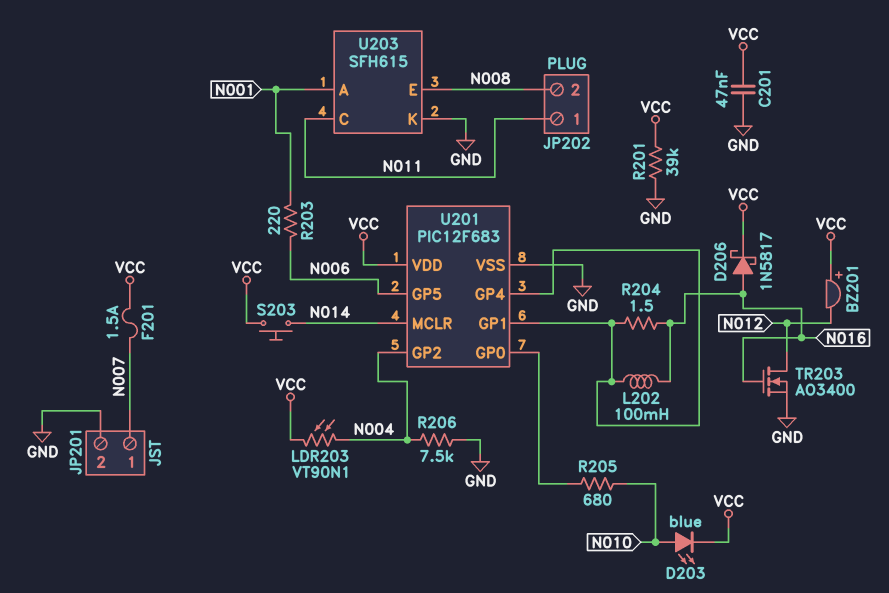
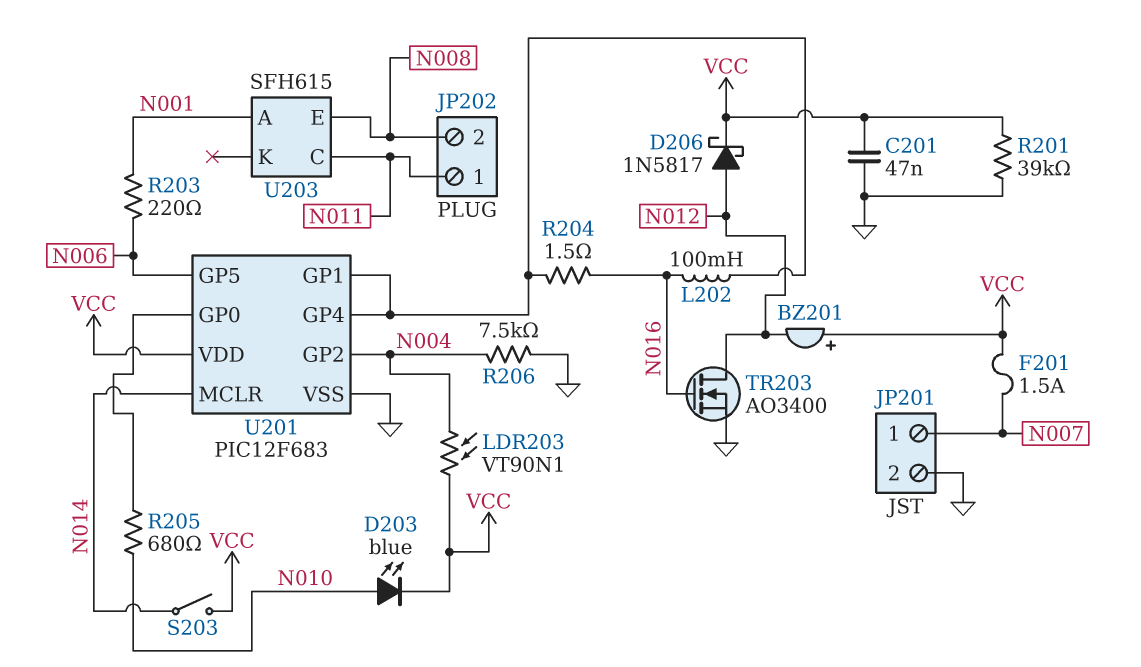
D206: schottky 1N5817 (A N016, K VCC) -> schottky 1N5817 (A N012, K VCC)
S203: button (N014, VCC) -> switch (N014, VCC)
U203 pin K: GND -> none

